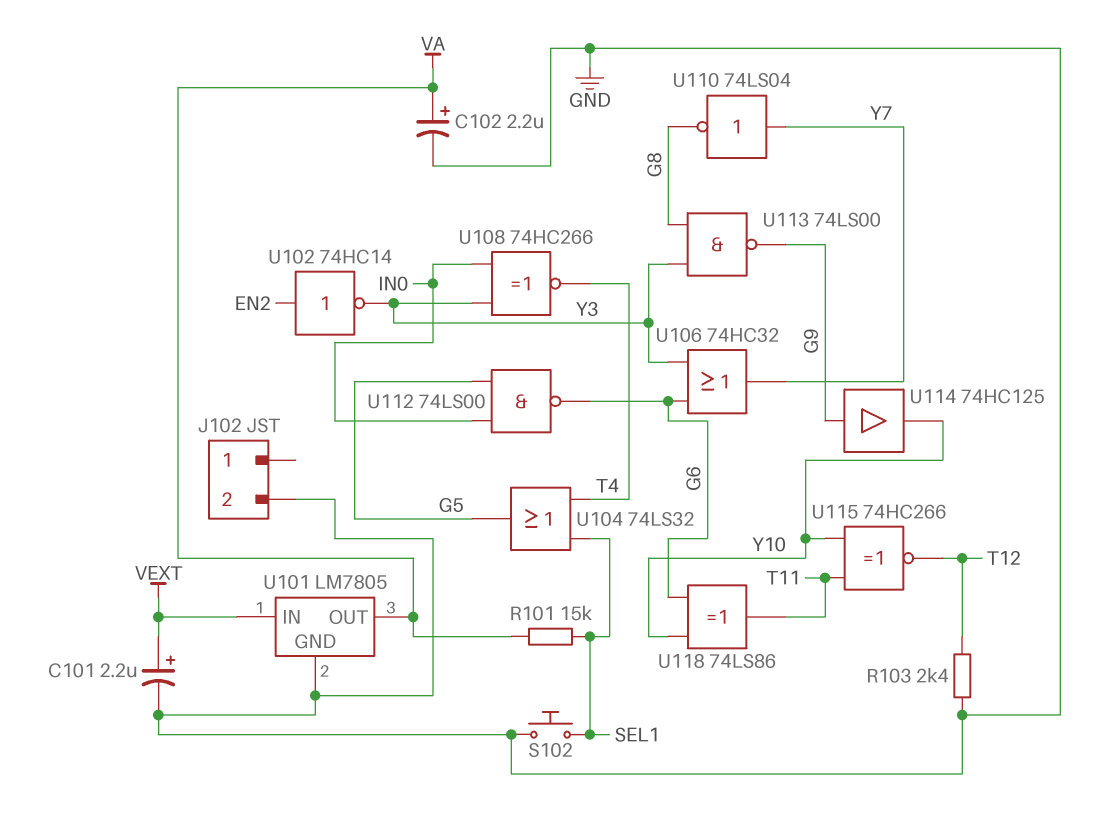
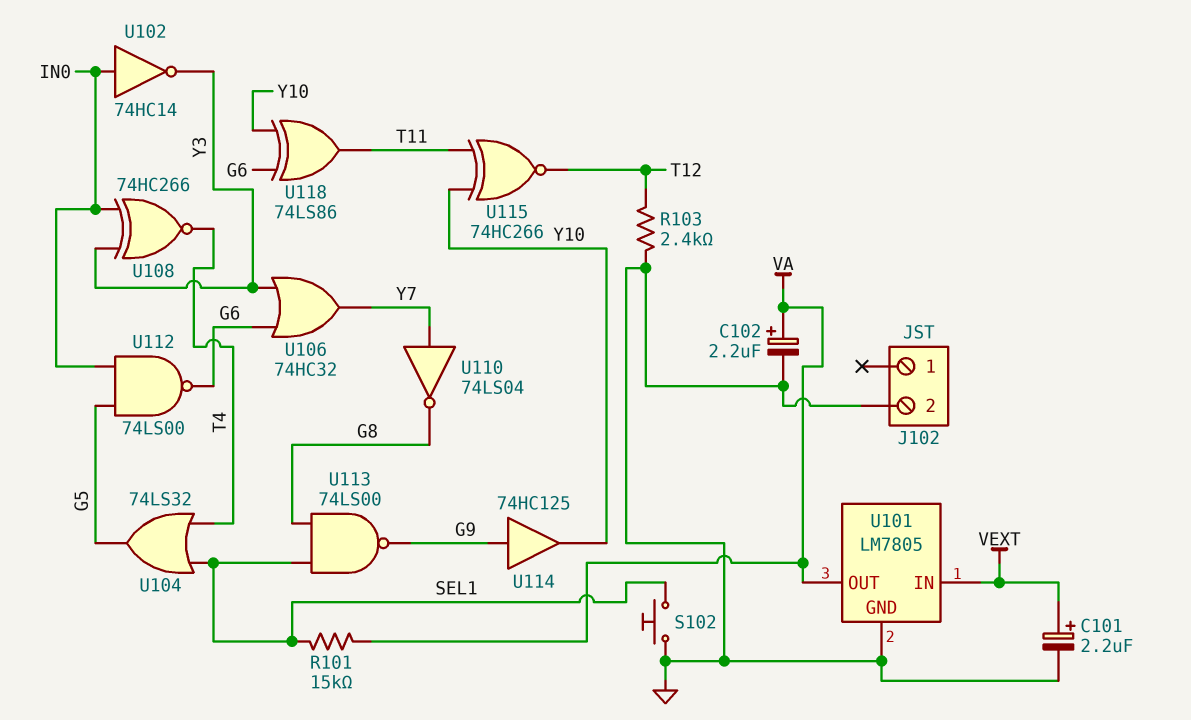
U102: NOT 74HC14 (in EN2, out Y3) -> NOT 74HC14 (in IN0, out Y3)
U113: NAND 74LS00 (in G8, in Y3, out G9) -> NAND 74LS00 (in G8, in SEL1, out G9)

